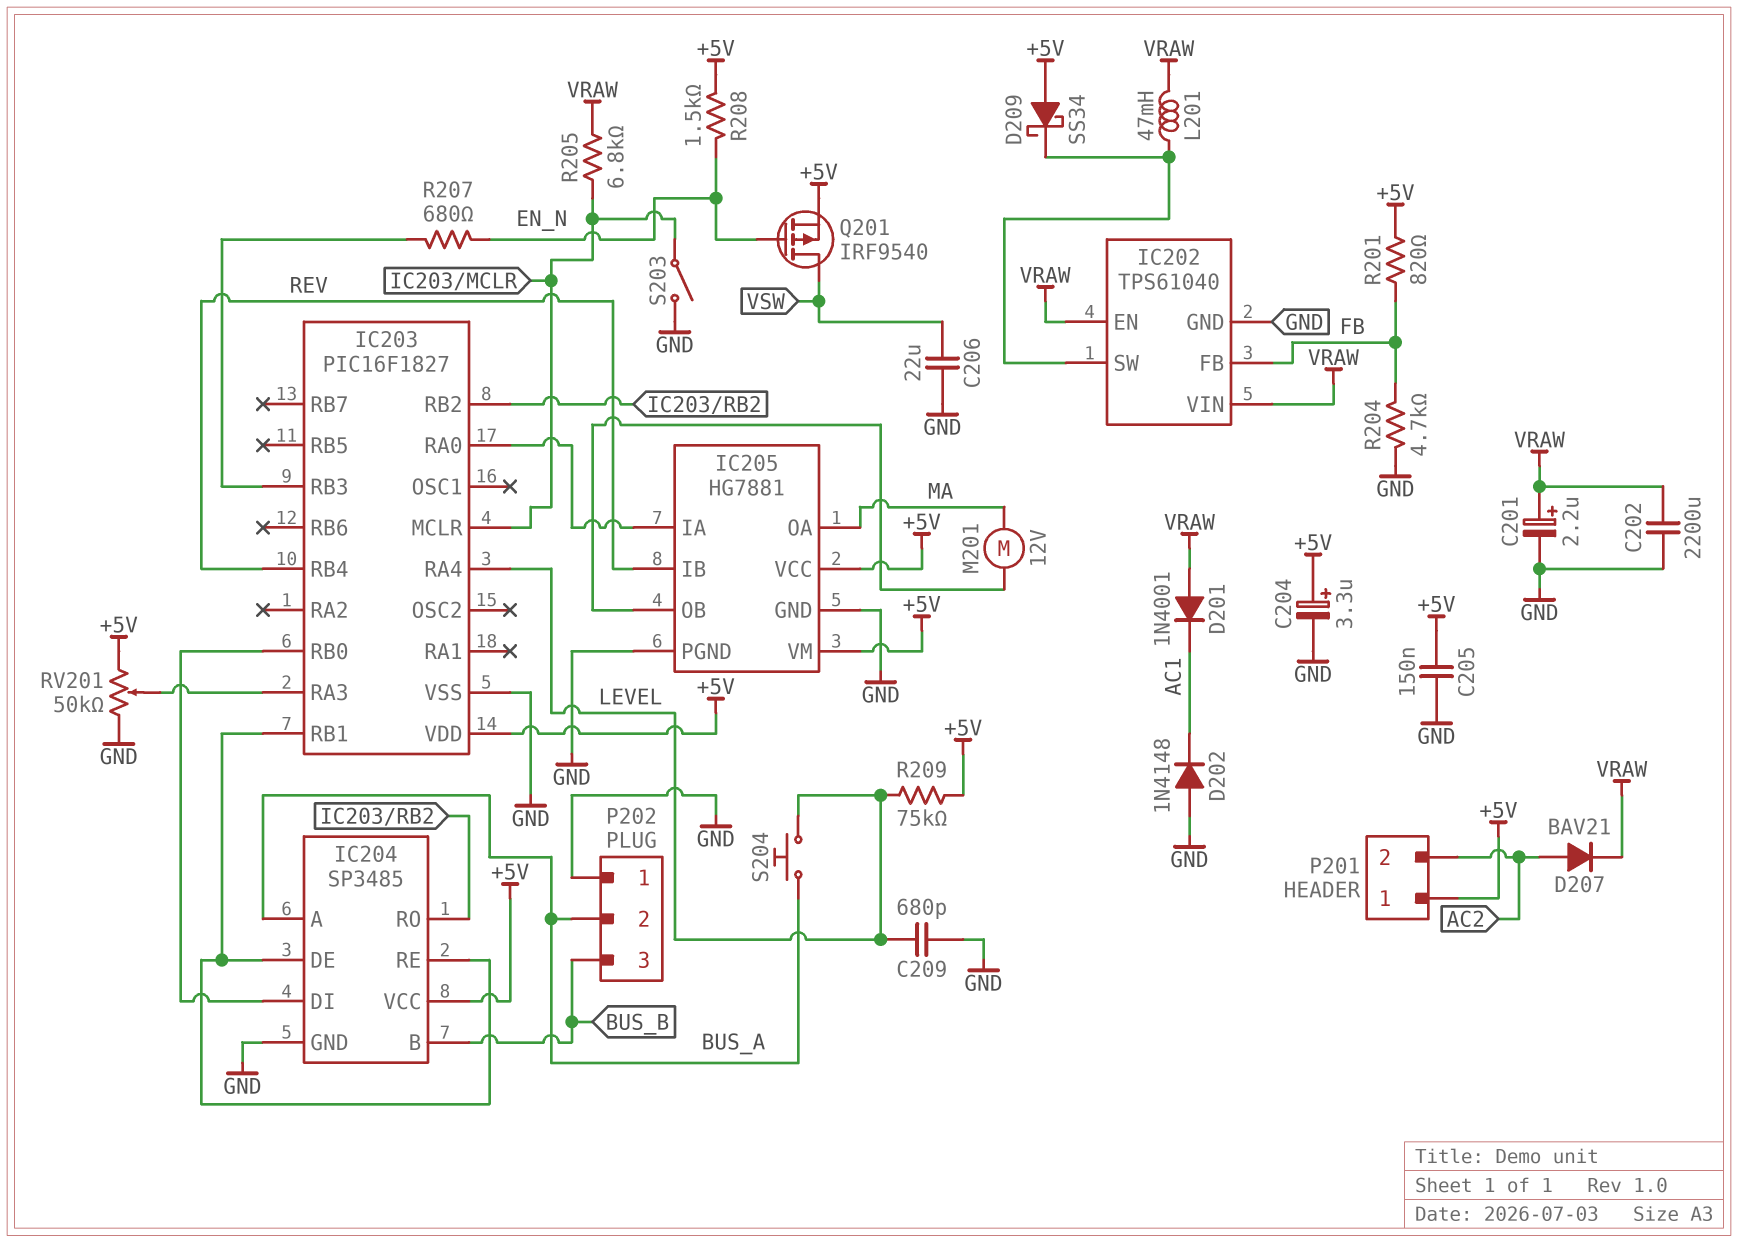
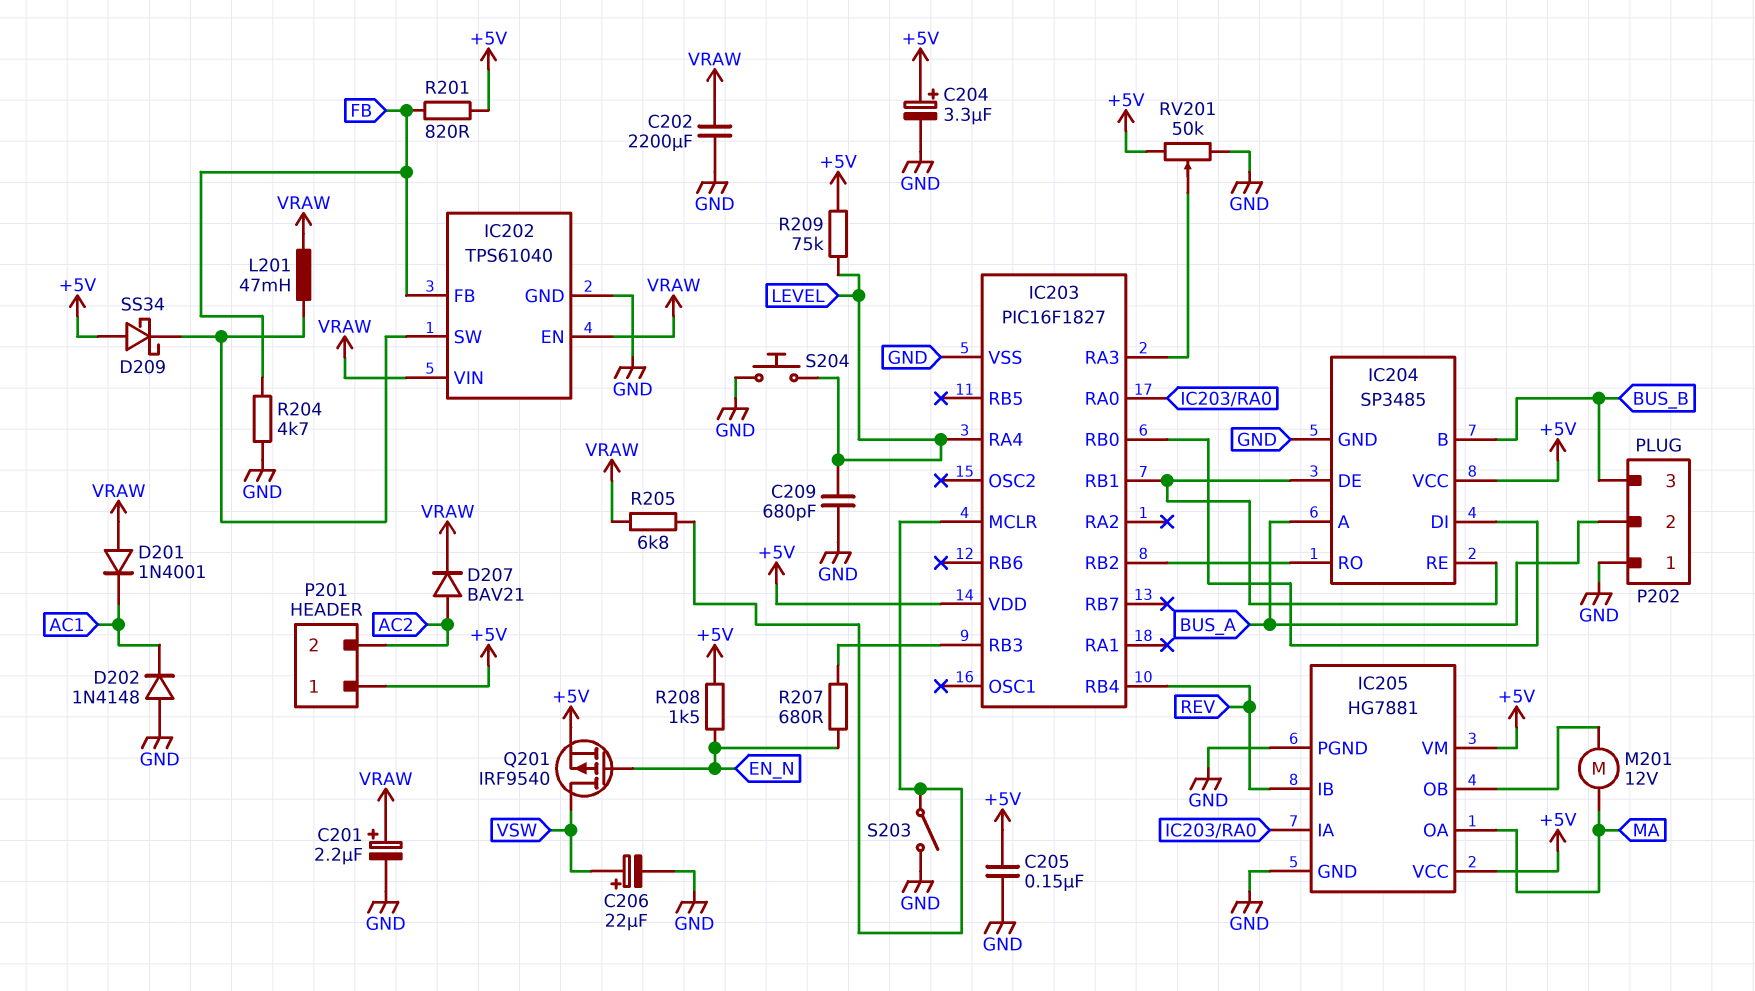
C206: 22uF (GND, VSW) -> 22uF (plus VSW, minus GND)
S204: button (BUS_A, LEVEL) -> button (GND, LEVEL)

